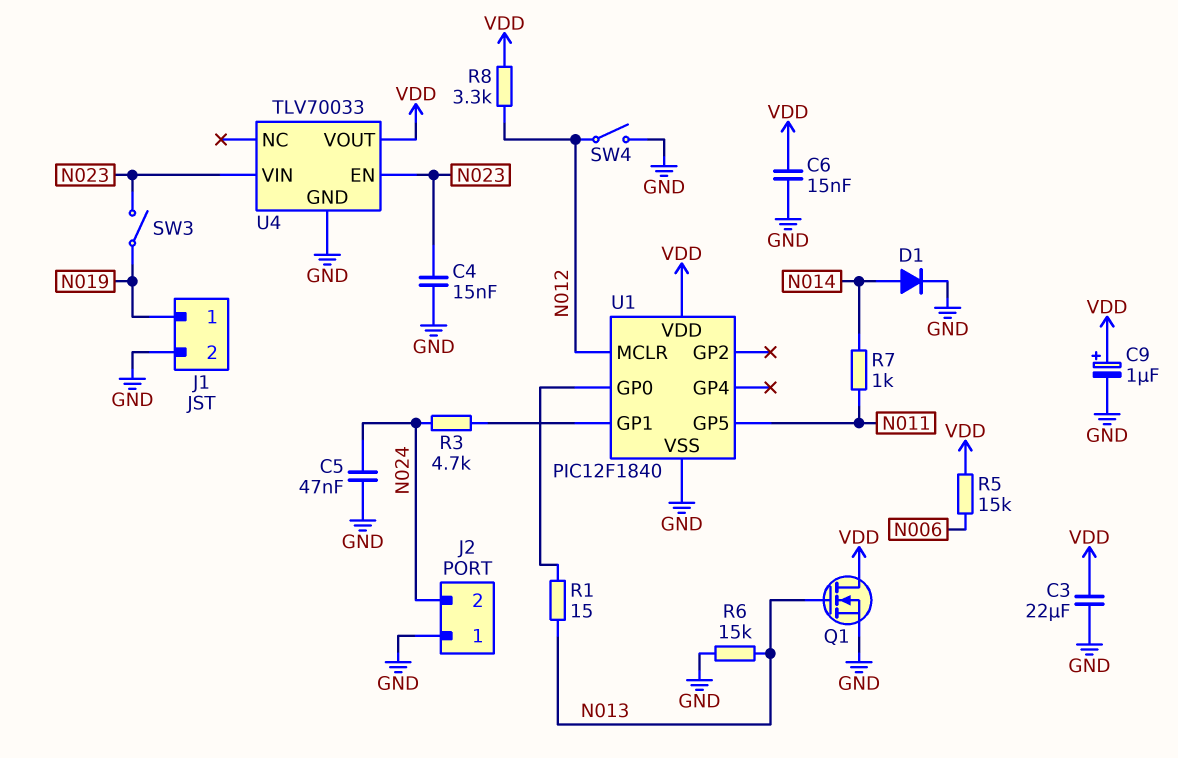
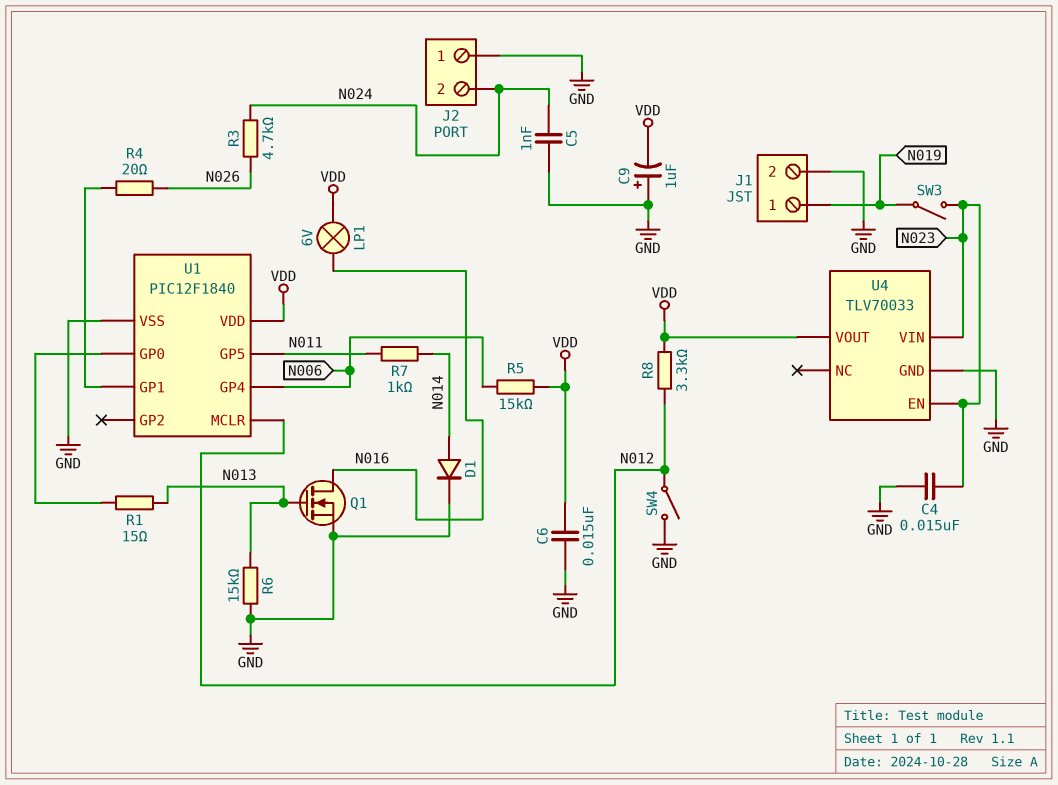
C3: 22uF (GND, VDD) -> none
C5: 47nF (GND, N024) -> 1nF (GND, N024)
C9: 1uF (plus VDD, minus GND) -> 1uF (plus GND, minus VDD)
LP1: none -> lamp 6V (N016, VDD)
Q1: NMOS (G N013, D VDD, S GND) -> NMOS (G N013, D N016, S GND)
R3: 4.7k (N024, U1/GP1) -> 4.7k (N024, N026)
R4: none -> 20 (N026, U1/GP1)
U1 pin GP4: none -> N006

